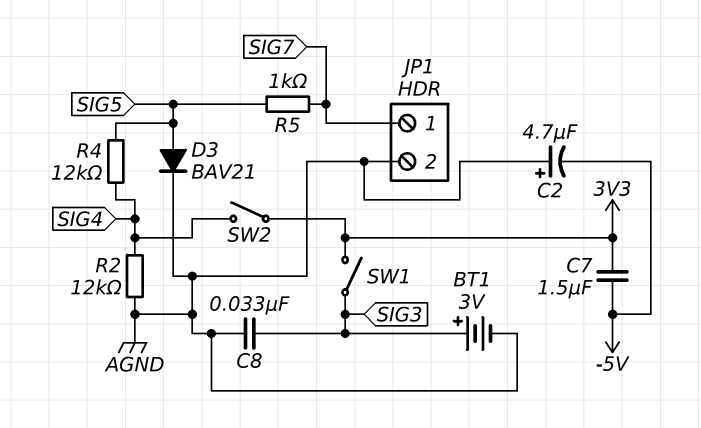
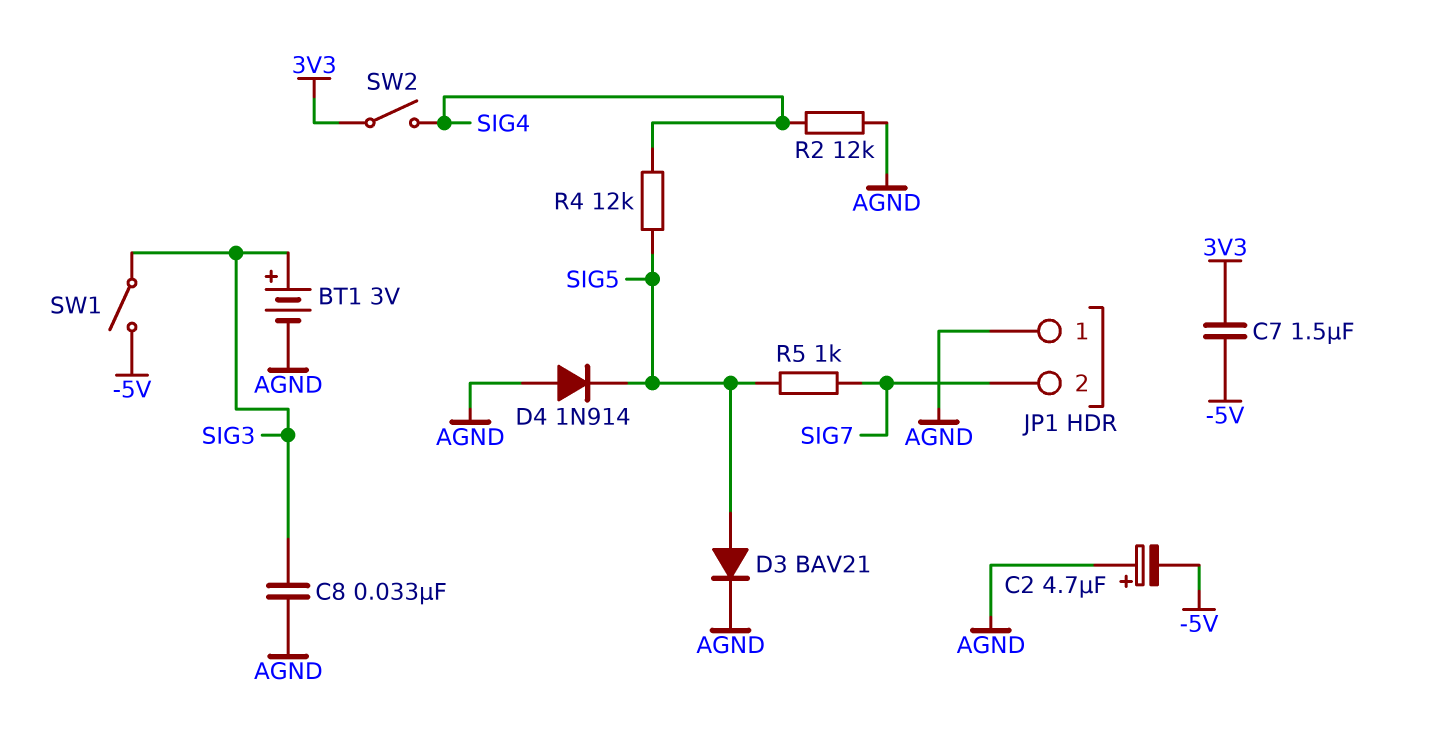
D4: none -> diode 1N914 (A AGND, K SIG5)
JP1 pin 1: SIG7 -> AGND
JP1 pin 2: AGND -> SIG7
SW1: switch (3V3, SIG3) -> switch (-5V, SIG3)

